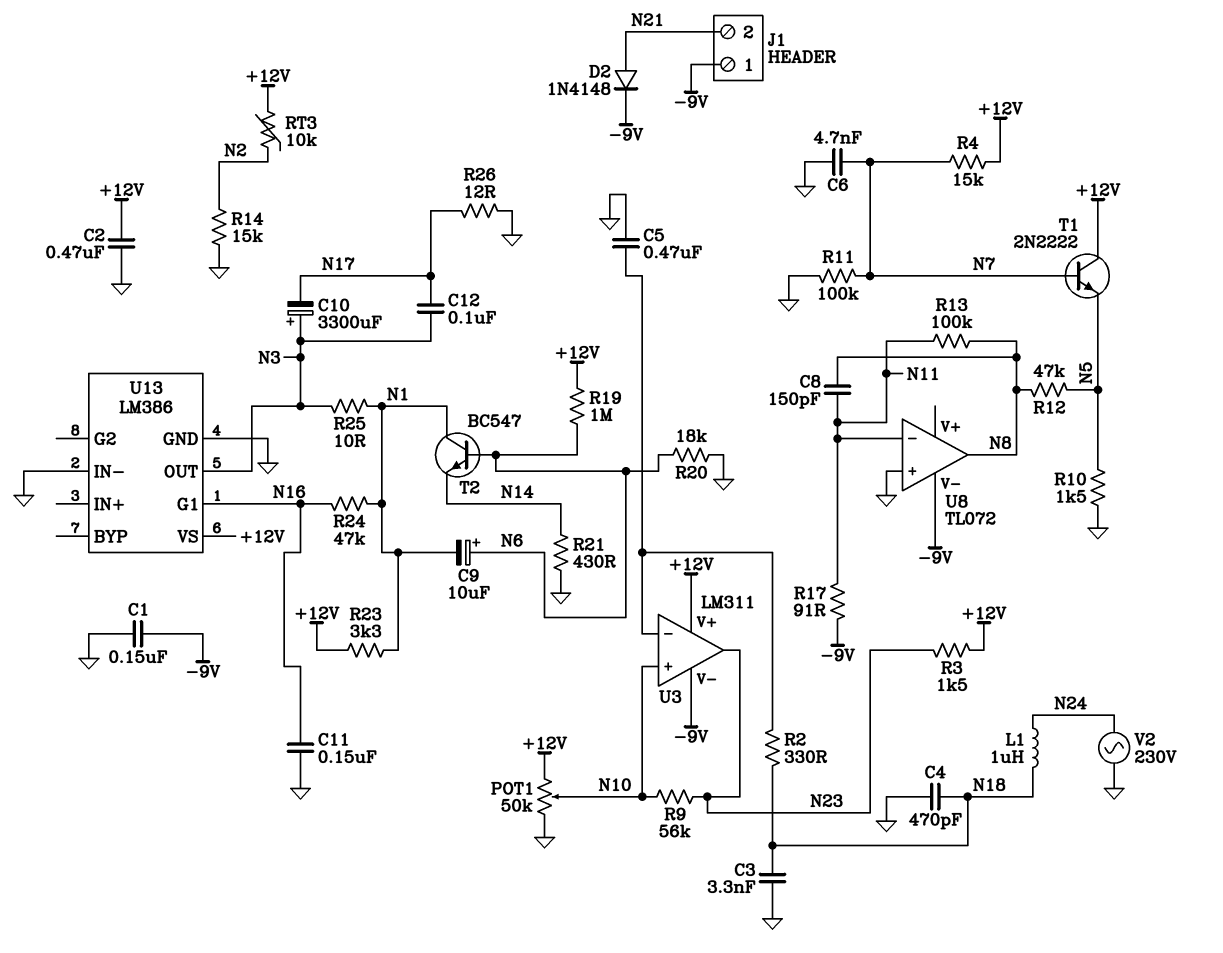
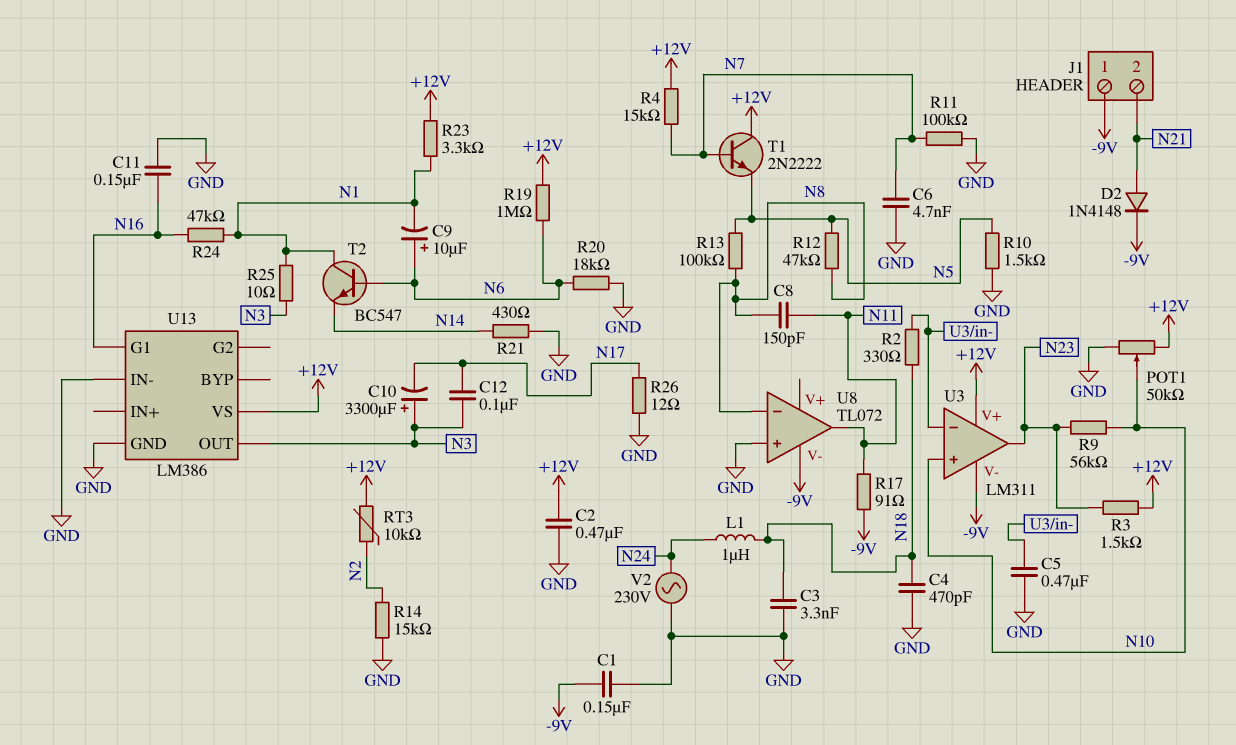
R13: 100k (N8, N11) -> 100k (N5, N8)
U8 pin in-: N11 -> N8
U8 pin out: N8 -> N11

